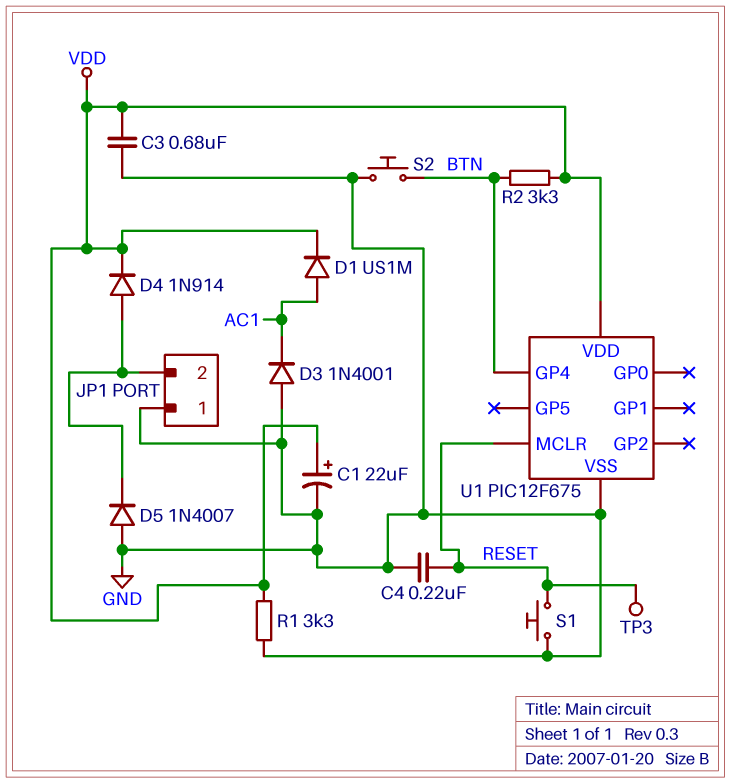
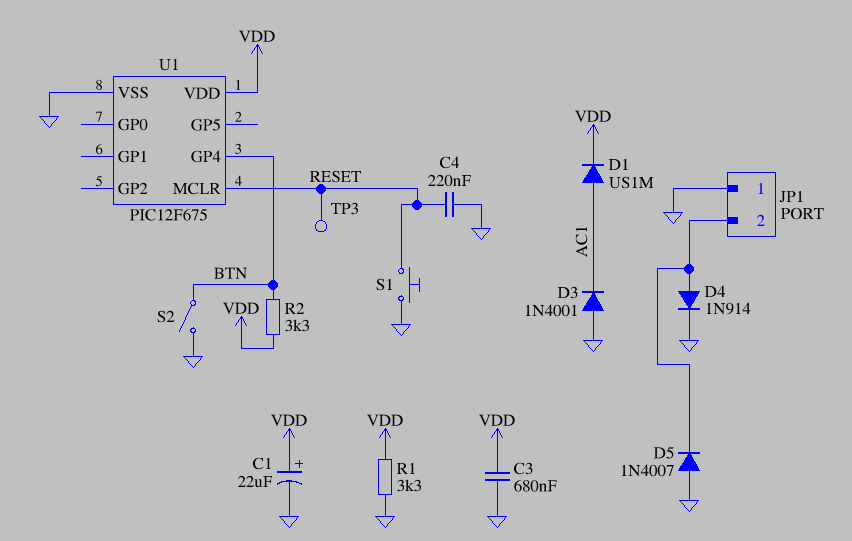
D4: diode 1N914 (A JP1/2, K VDD) -> diode 1N914 (A JP1/2, K GND)
S2: button (BTN, GND) -> switch (BTN, GND)

